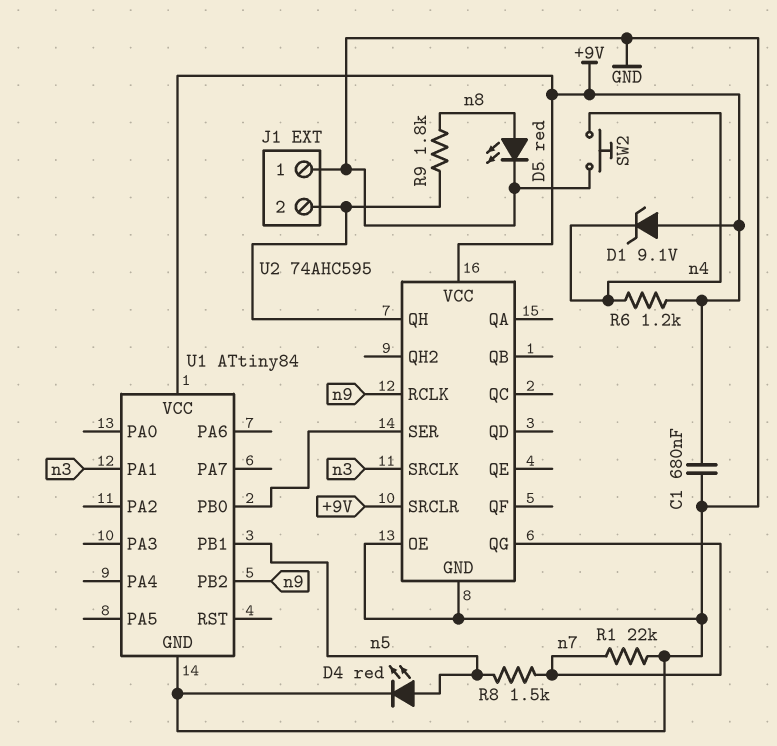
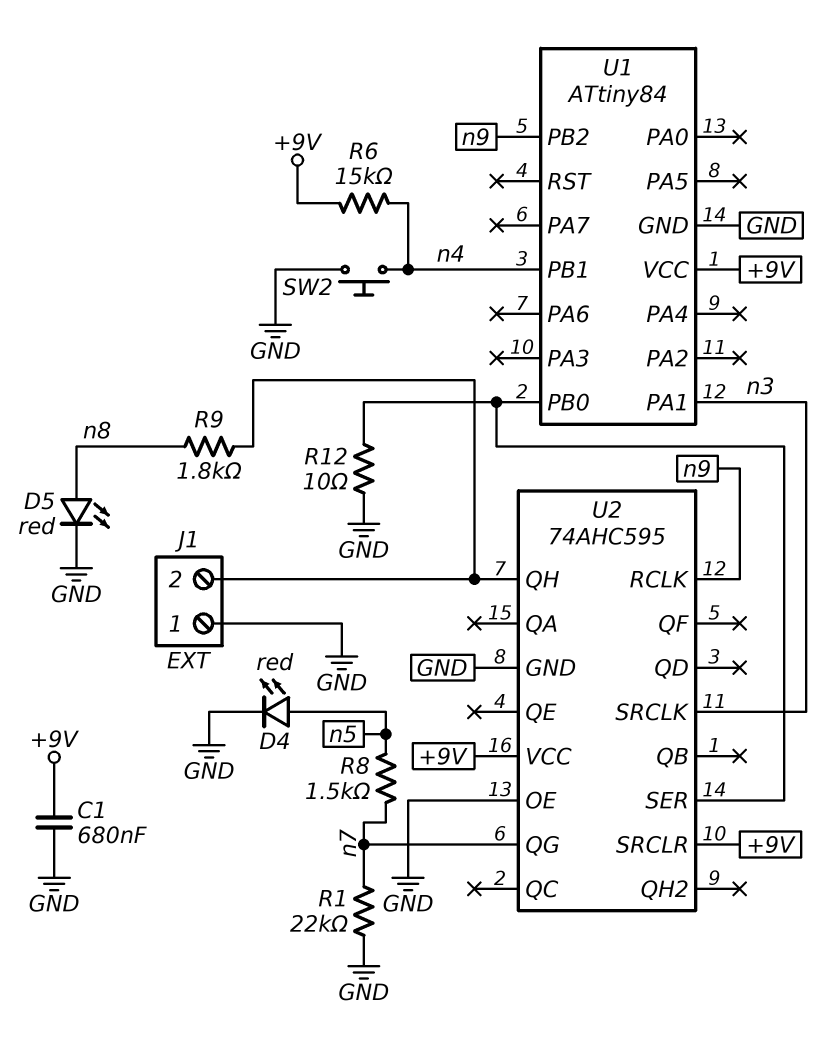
D1: zener 9.1V (A +9V, K n4) -> none
R6: 1.2k (+9V, n4) -> 15k (+9V, n4)
R12: none -> 10 (GND, U1/PB0)
U1 pin PB1: n5 -> n4

